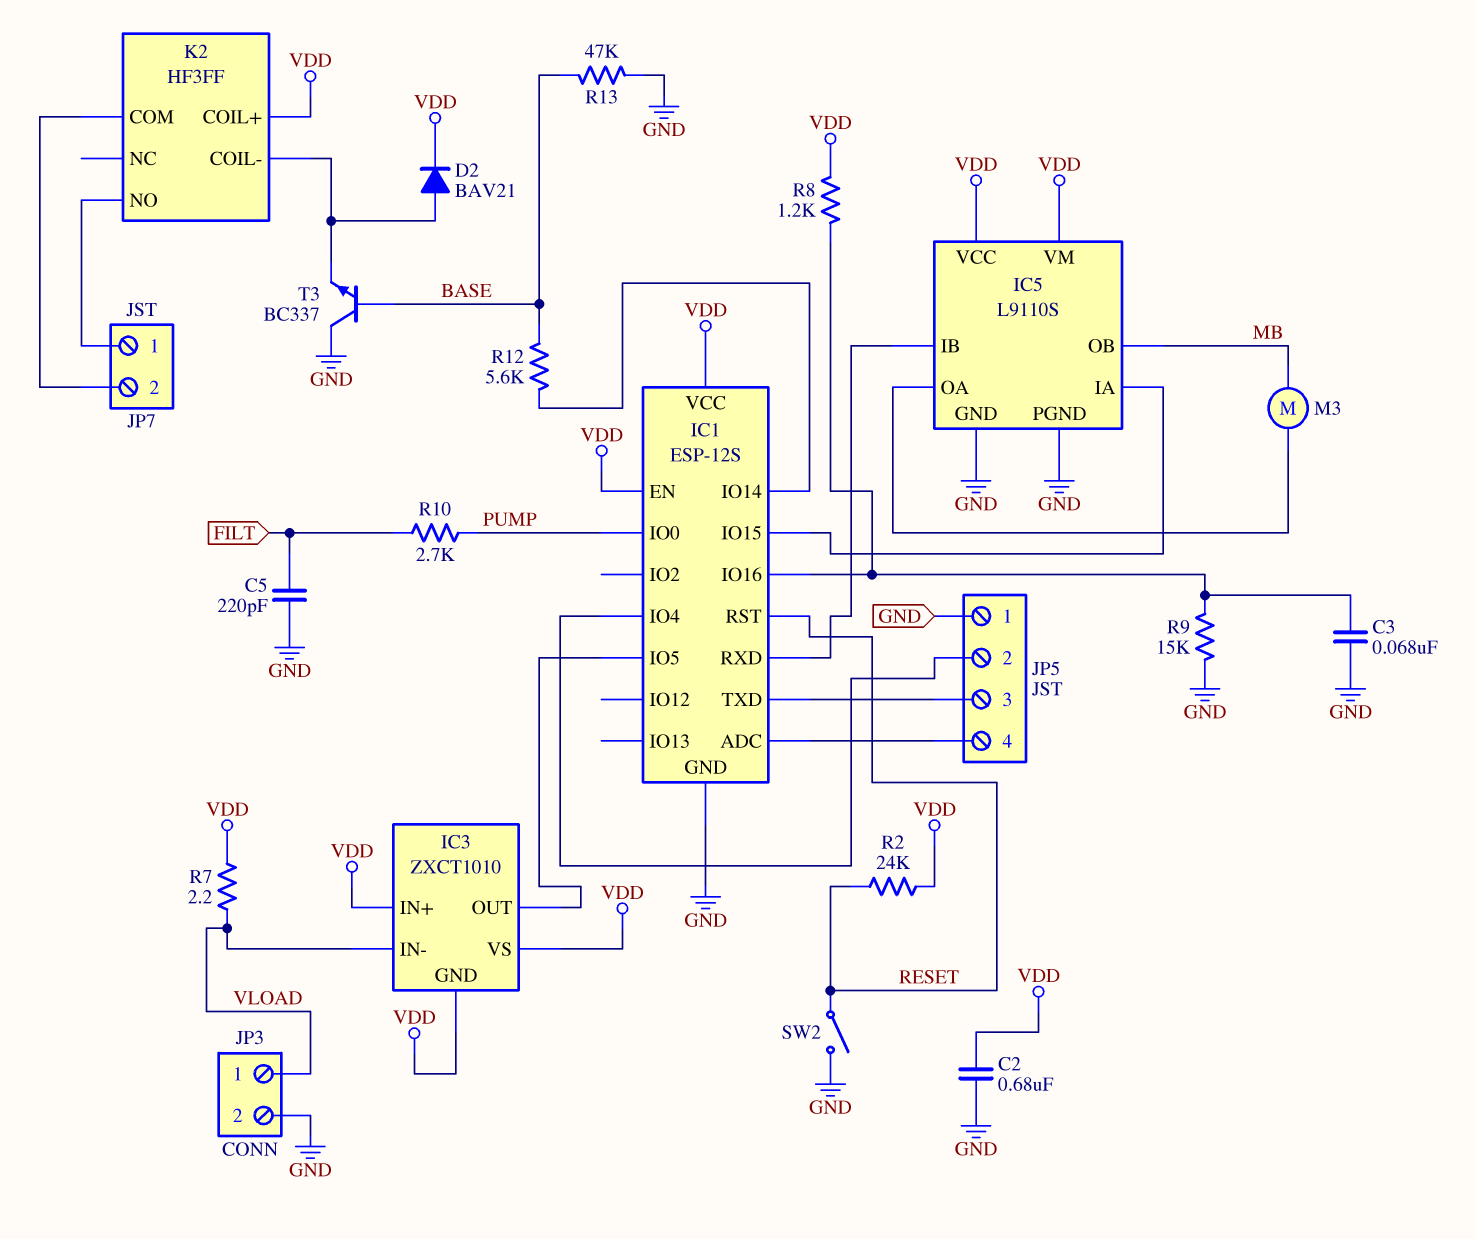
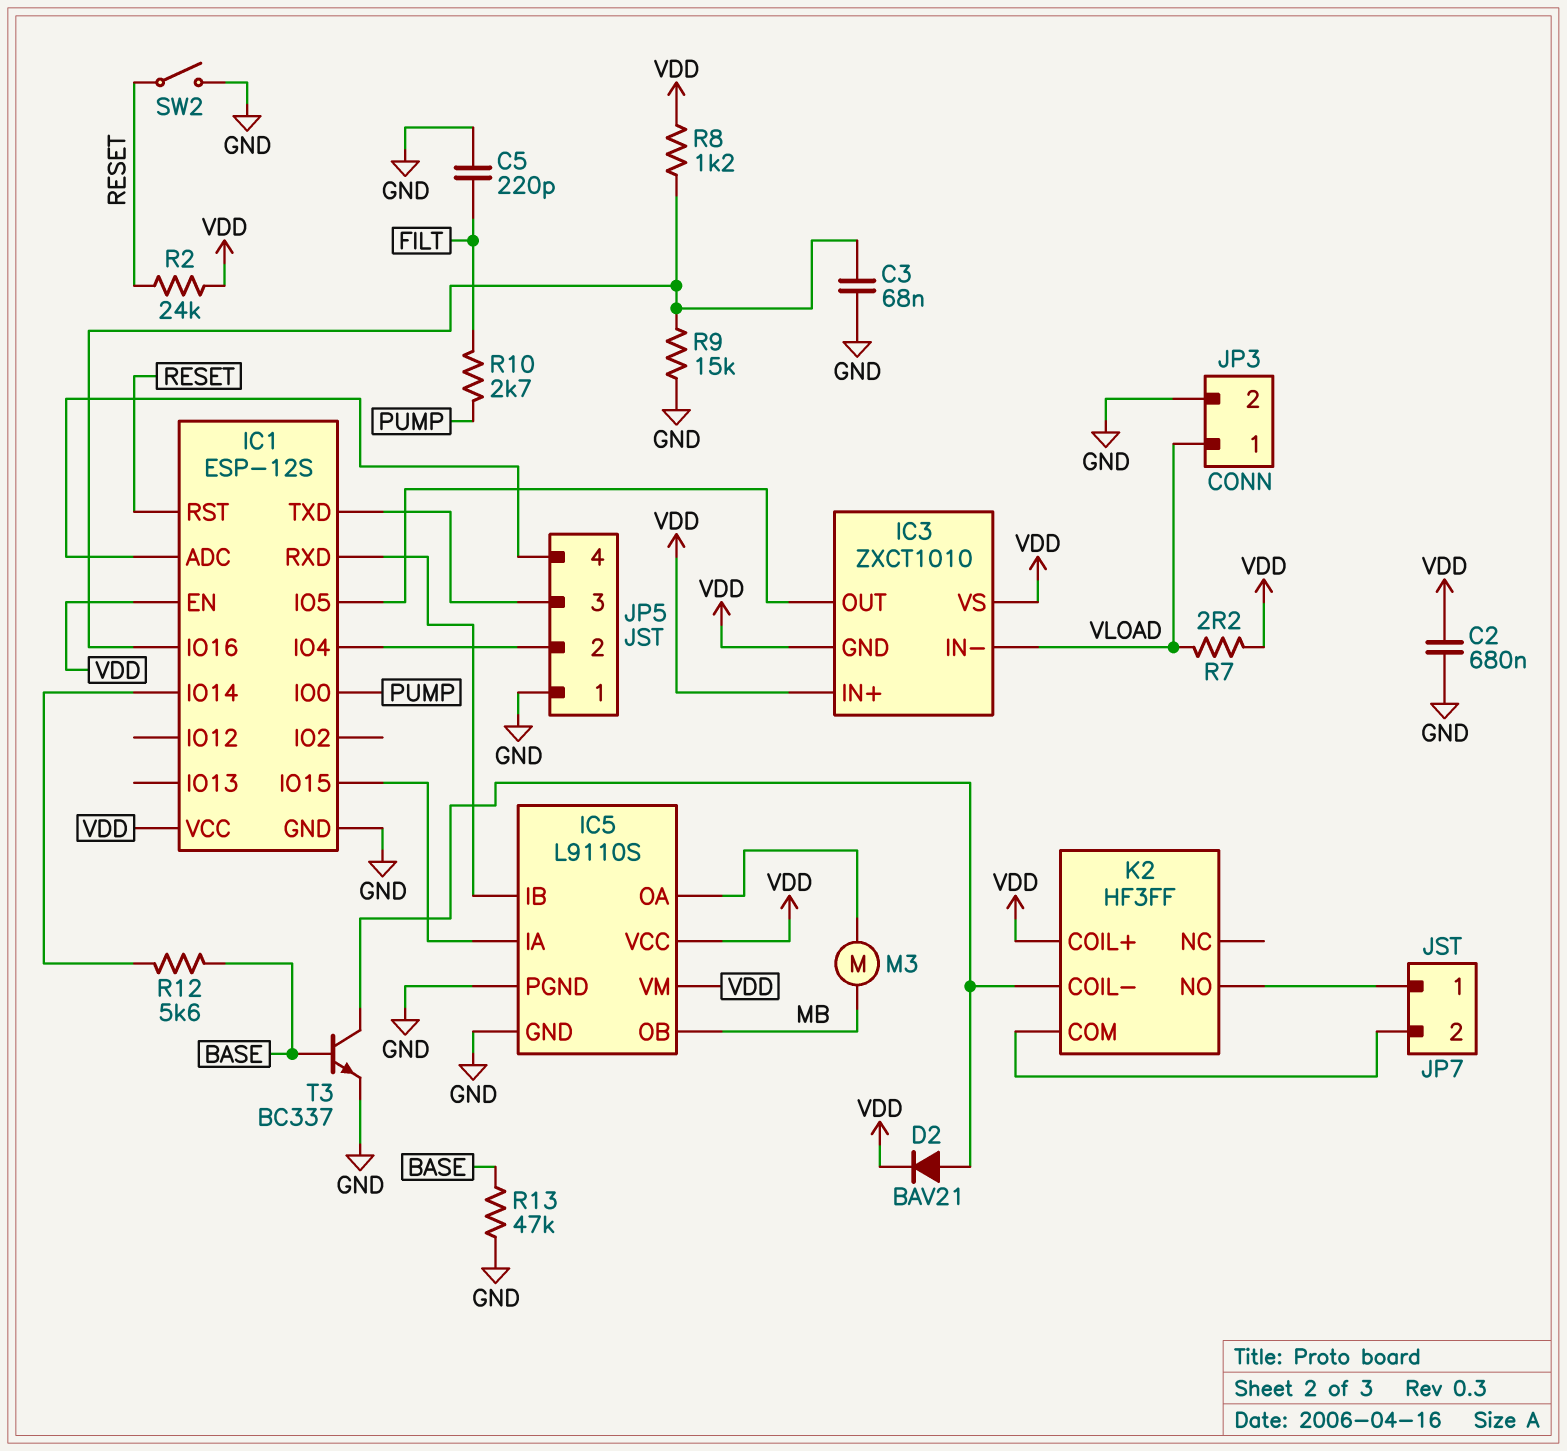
T3: NPN BC337 (B BASE, C GND, E K2/COIL-) -> NPN BC337 (B BASE, C K2/COIL-, E GND)

